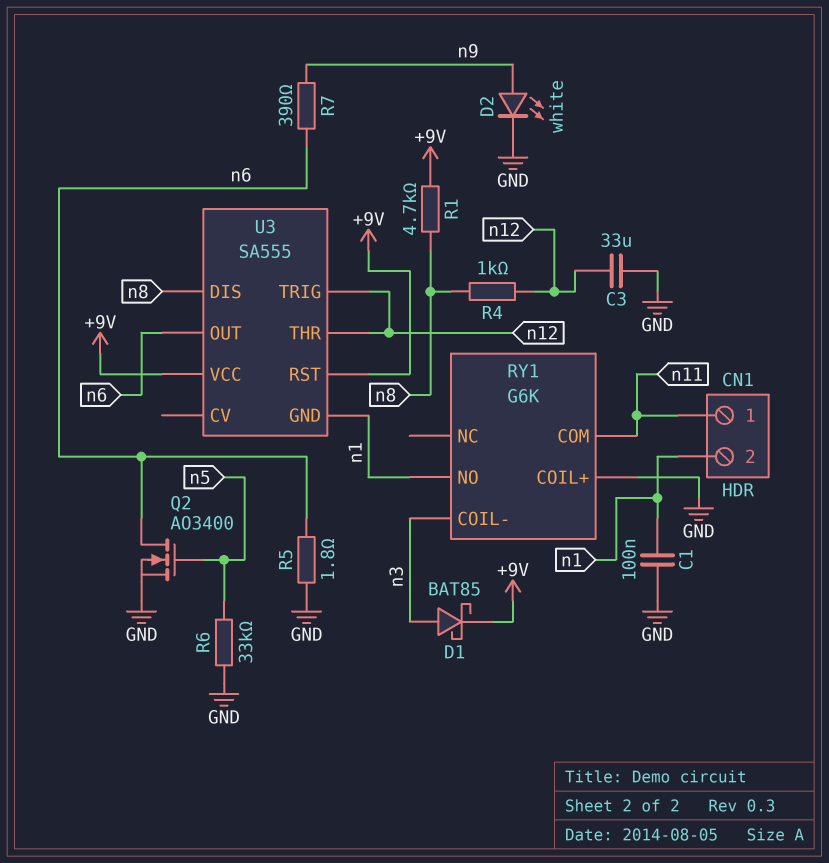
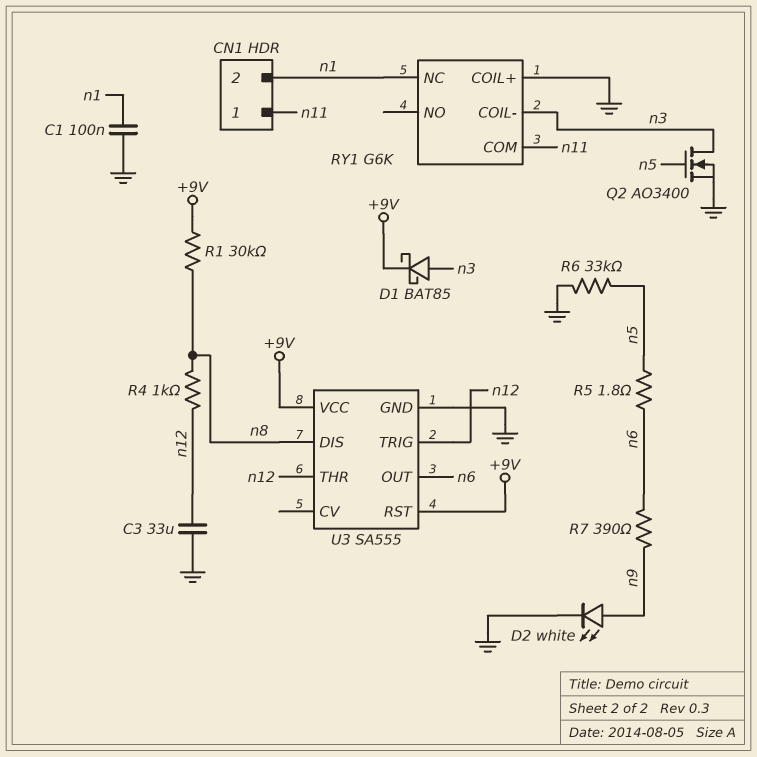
Q2: NMOS AO3400 (G n5, D n6, S GND) -> NMOS AO3400 (G n5, D n3, S GND)
R1: 4.7k (+9V, n8) -> 30k (+9V, n8)
R5: 1.8 (GND, n6) -> 1.8 (n5, n6)
RY1 pin NC: none -> n1
RY1 pin NO: n1 -> none
U3 pin GND: n1 -> GND

